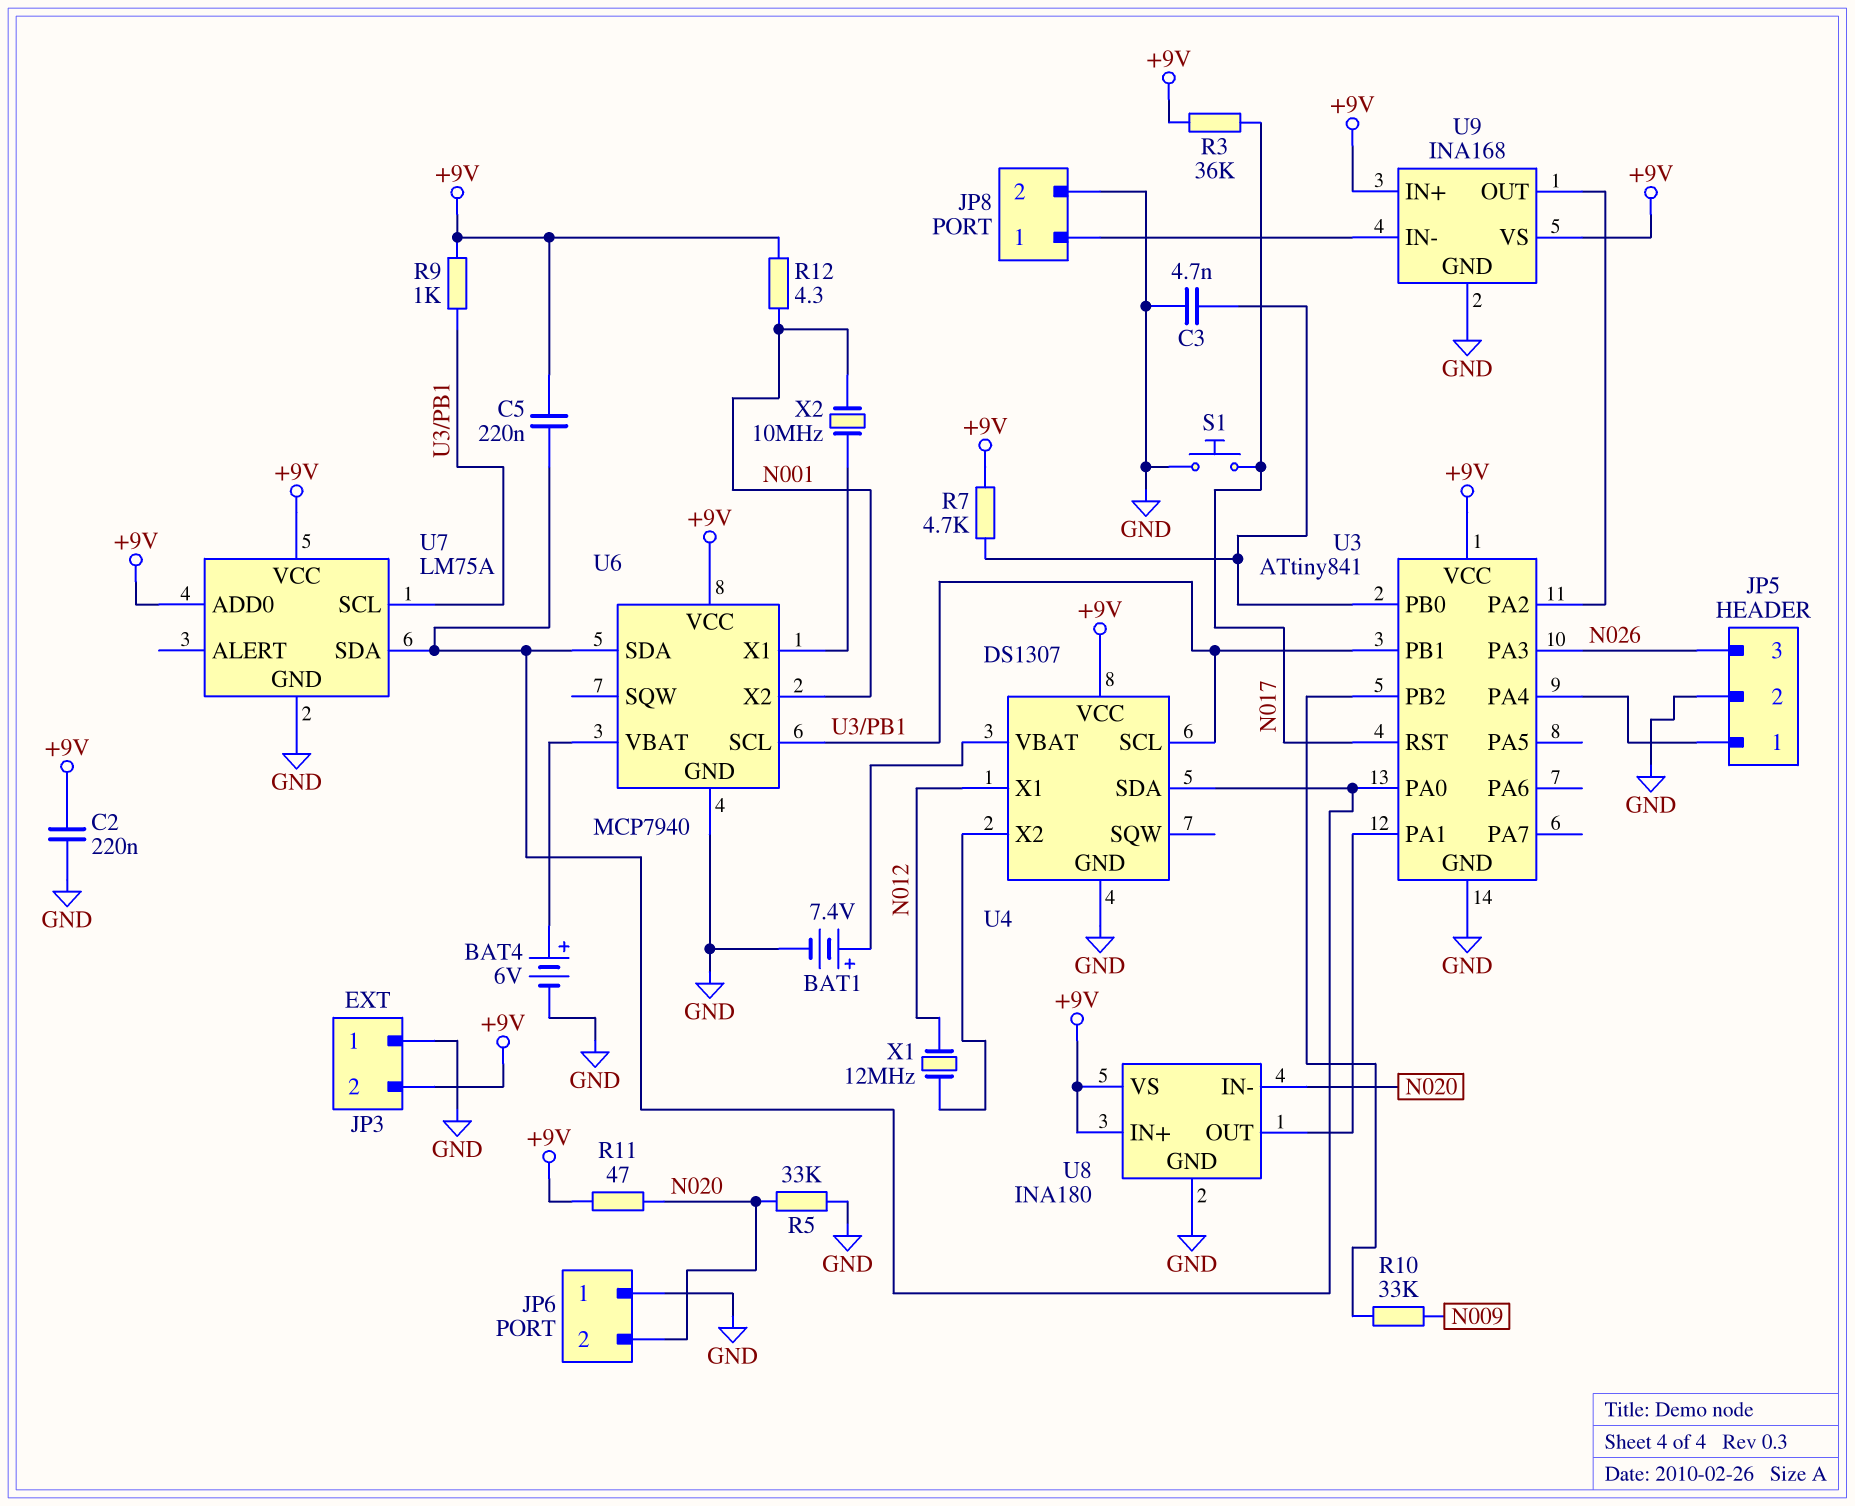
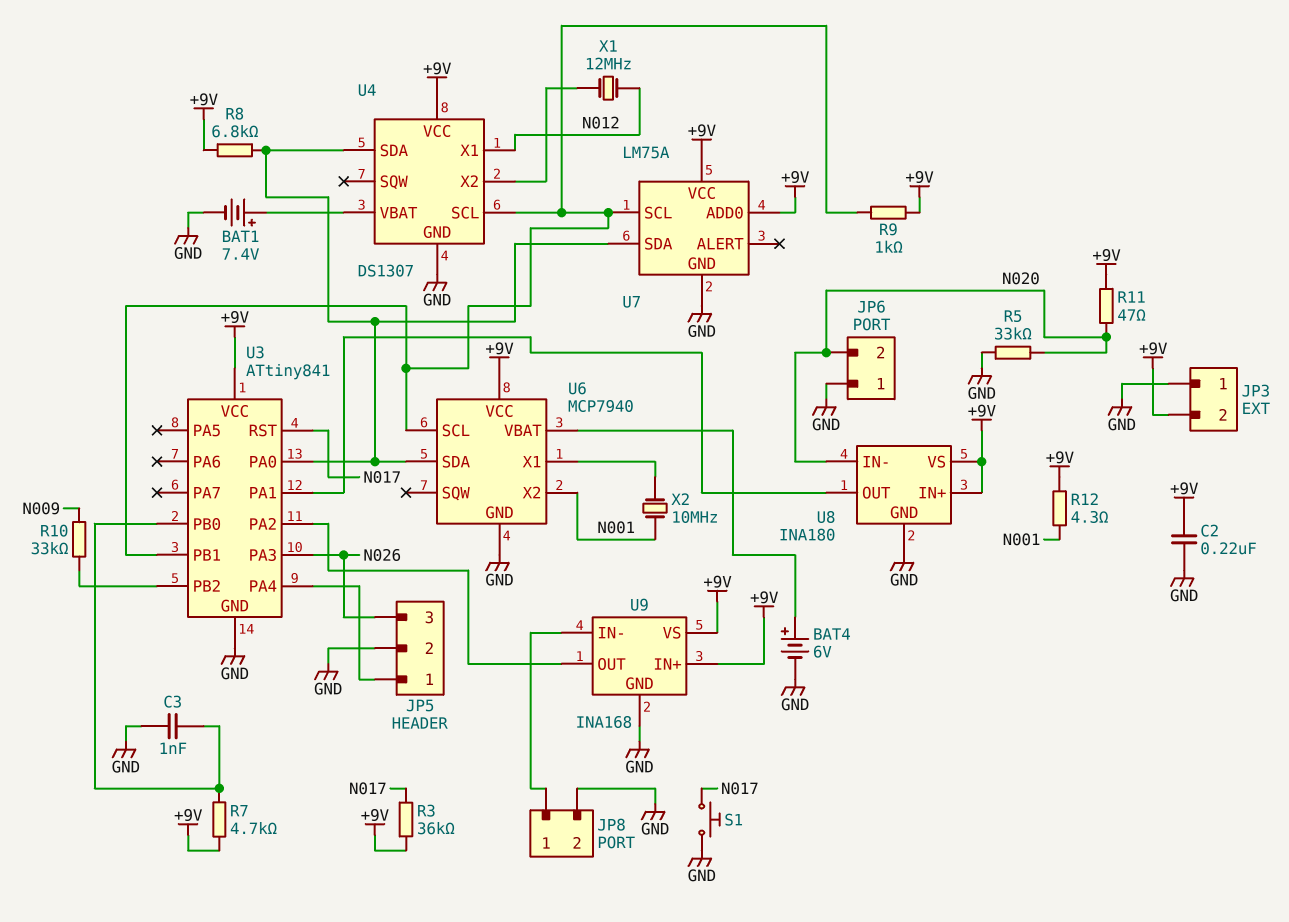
C3: 4.7nF (GND, U3/PB0) -> 1nF (GND, U3/PB0)
C5: 220nF (+9V, U3/PA0) -> none
R8: none -> 6.8k (+9V, U3/PA0)

